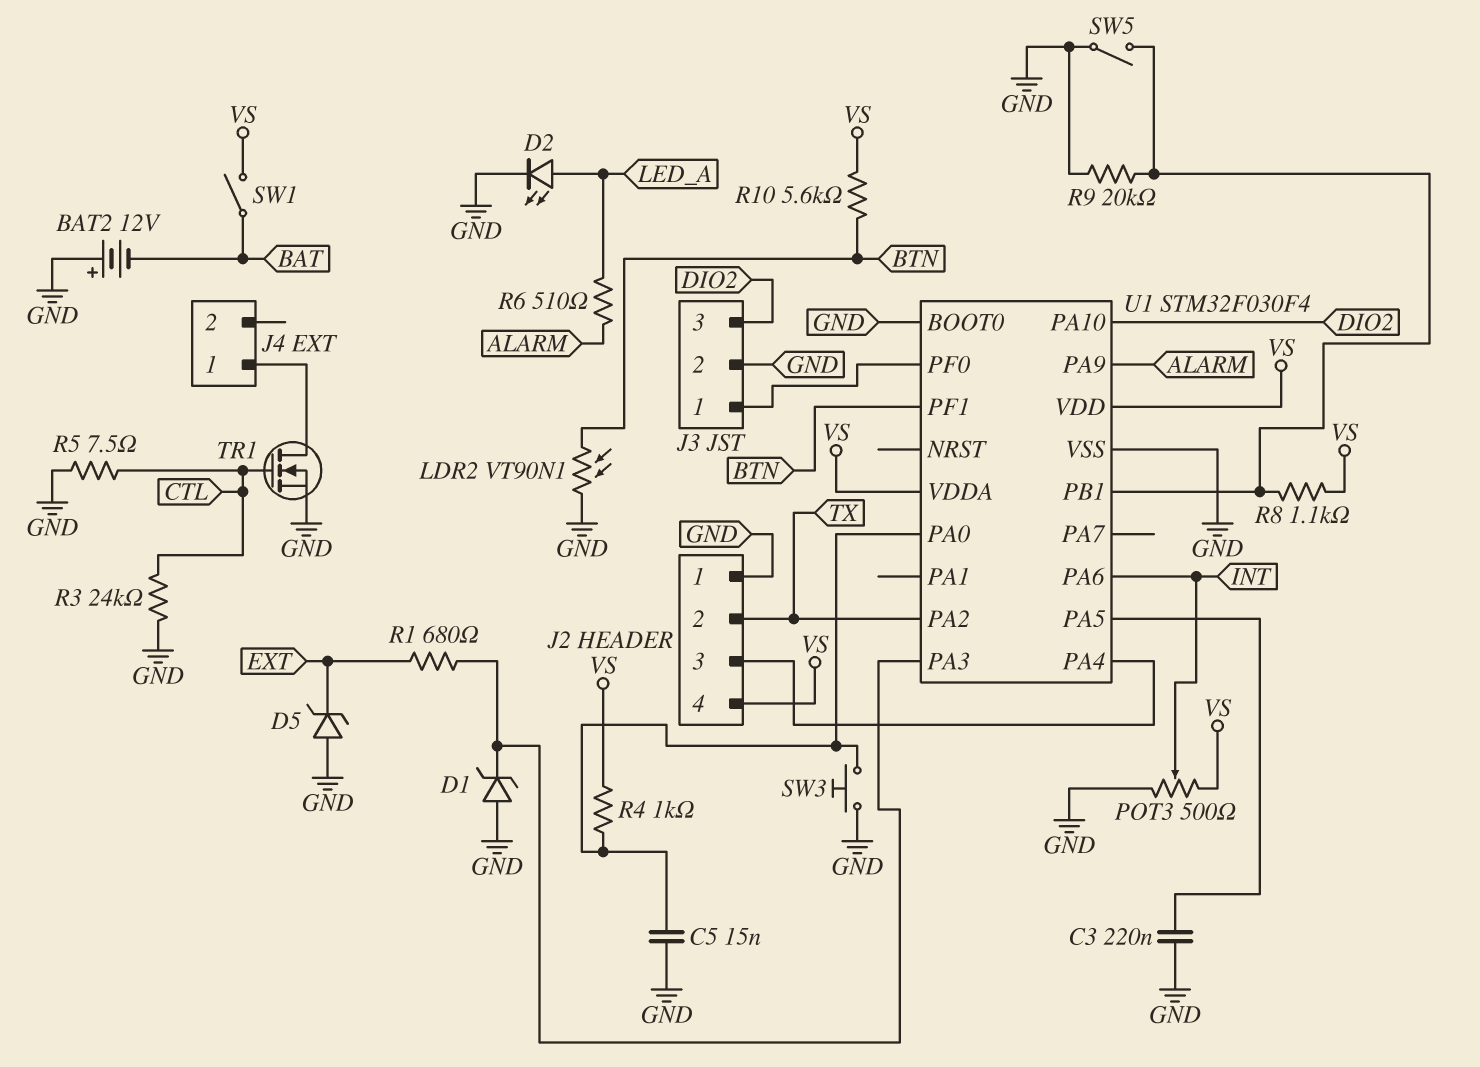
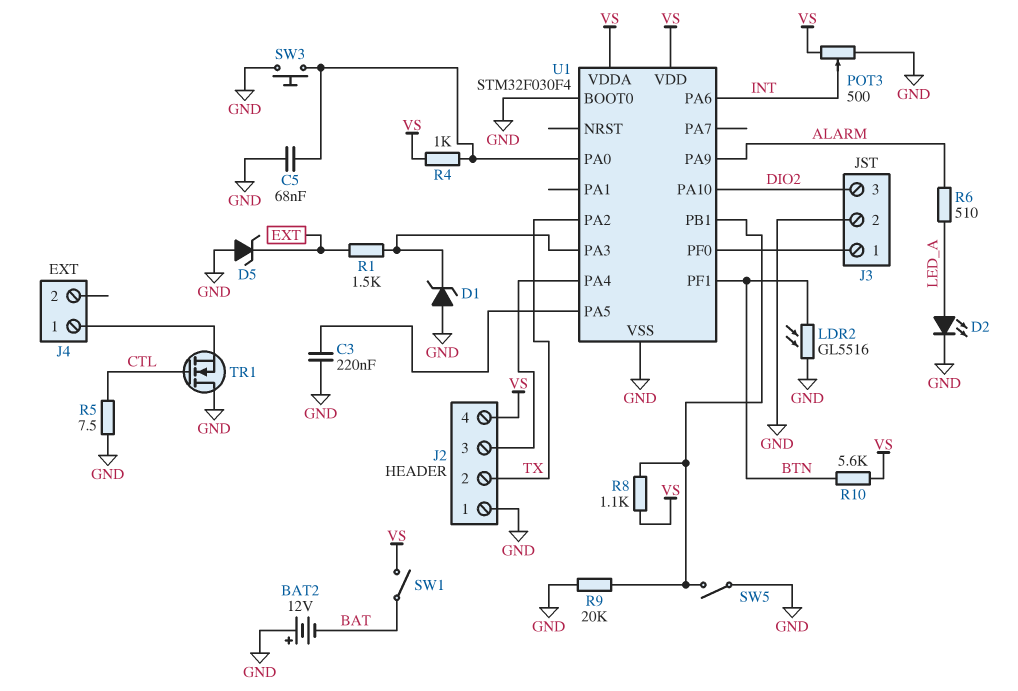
C5: 15nF (GND, U1/PA0) -> 68nF (GND, U1/PA0)
LDR2: VT90N1 (BTN, GND) -> GL5516 (BTN, GND)
R1: 680 (EXT, U1/PA3) -> 1.5k (EXT, U1/PA3)
R3: 24k (CTL, GND) -> none
TR1: NMOS (G CTL, D J4/1, S GND) -> NMOS (G CTL, D GND, S J4/1)

